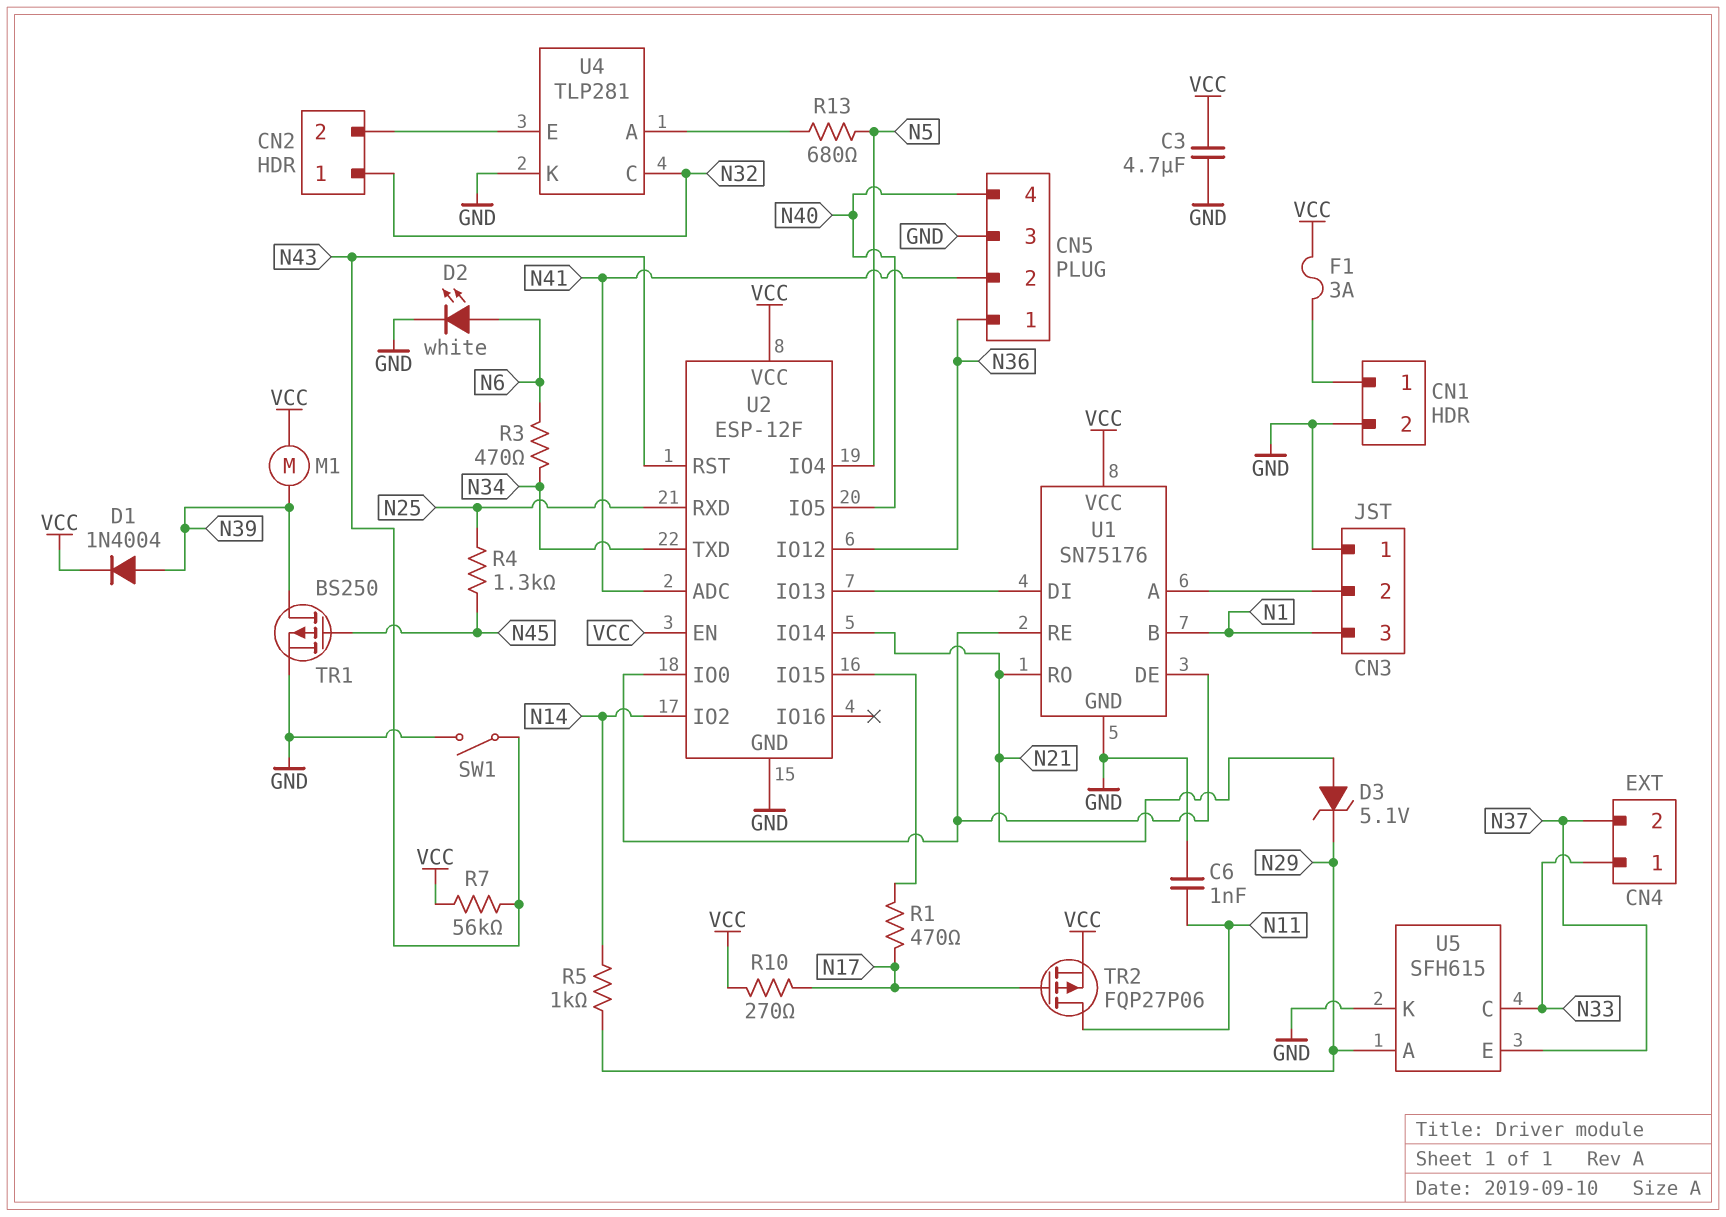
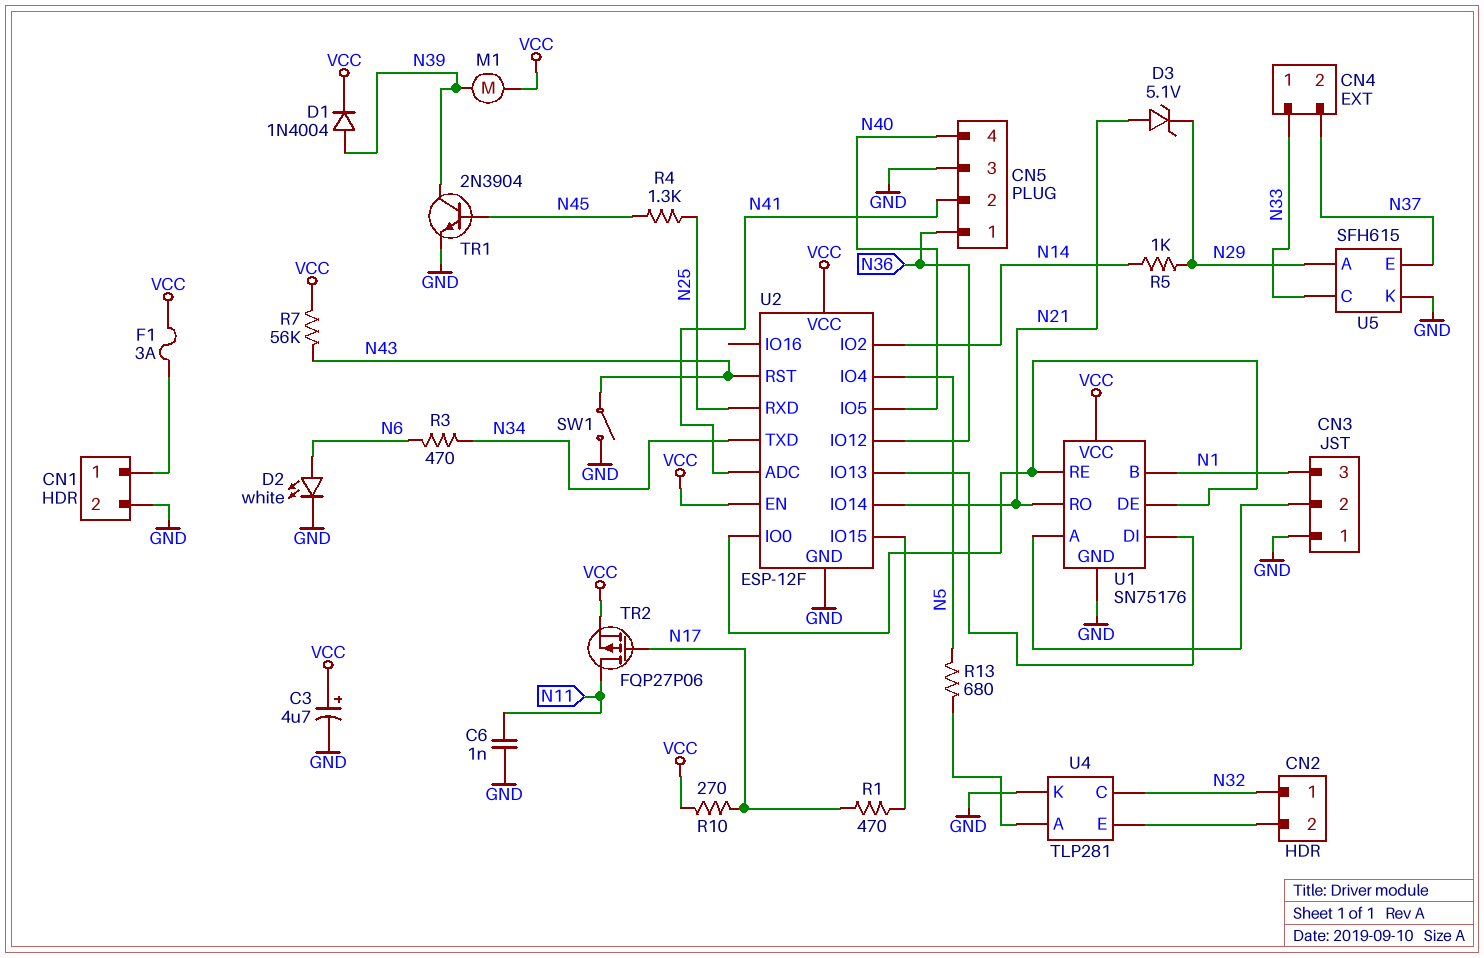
C3: 4.7uF (GND, VCC) -> 4.7uF (plus VCC, minus GND)
TR1: PMOS BS250 (G N45, D N39, S GND) -> NPN 2N3904 (B N45, C N39, E GND)

